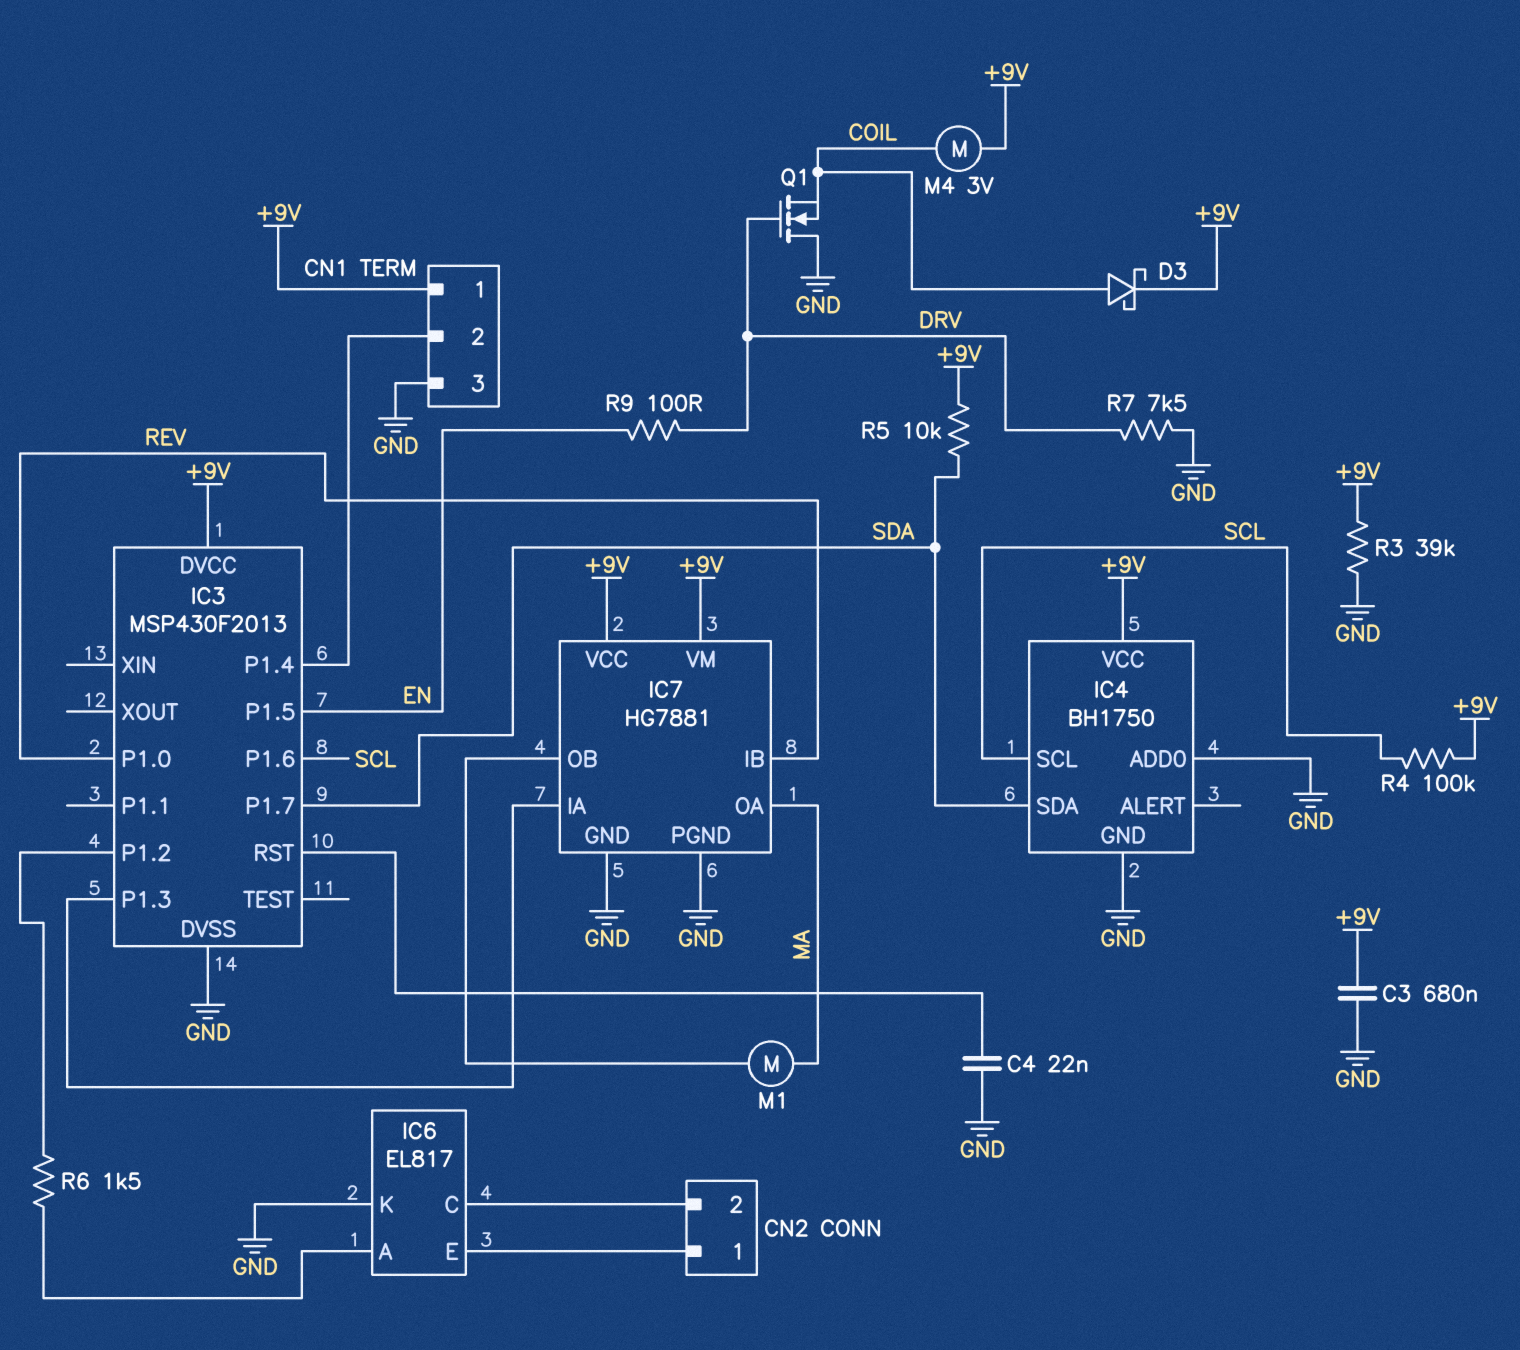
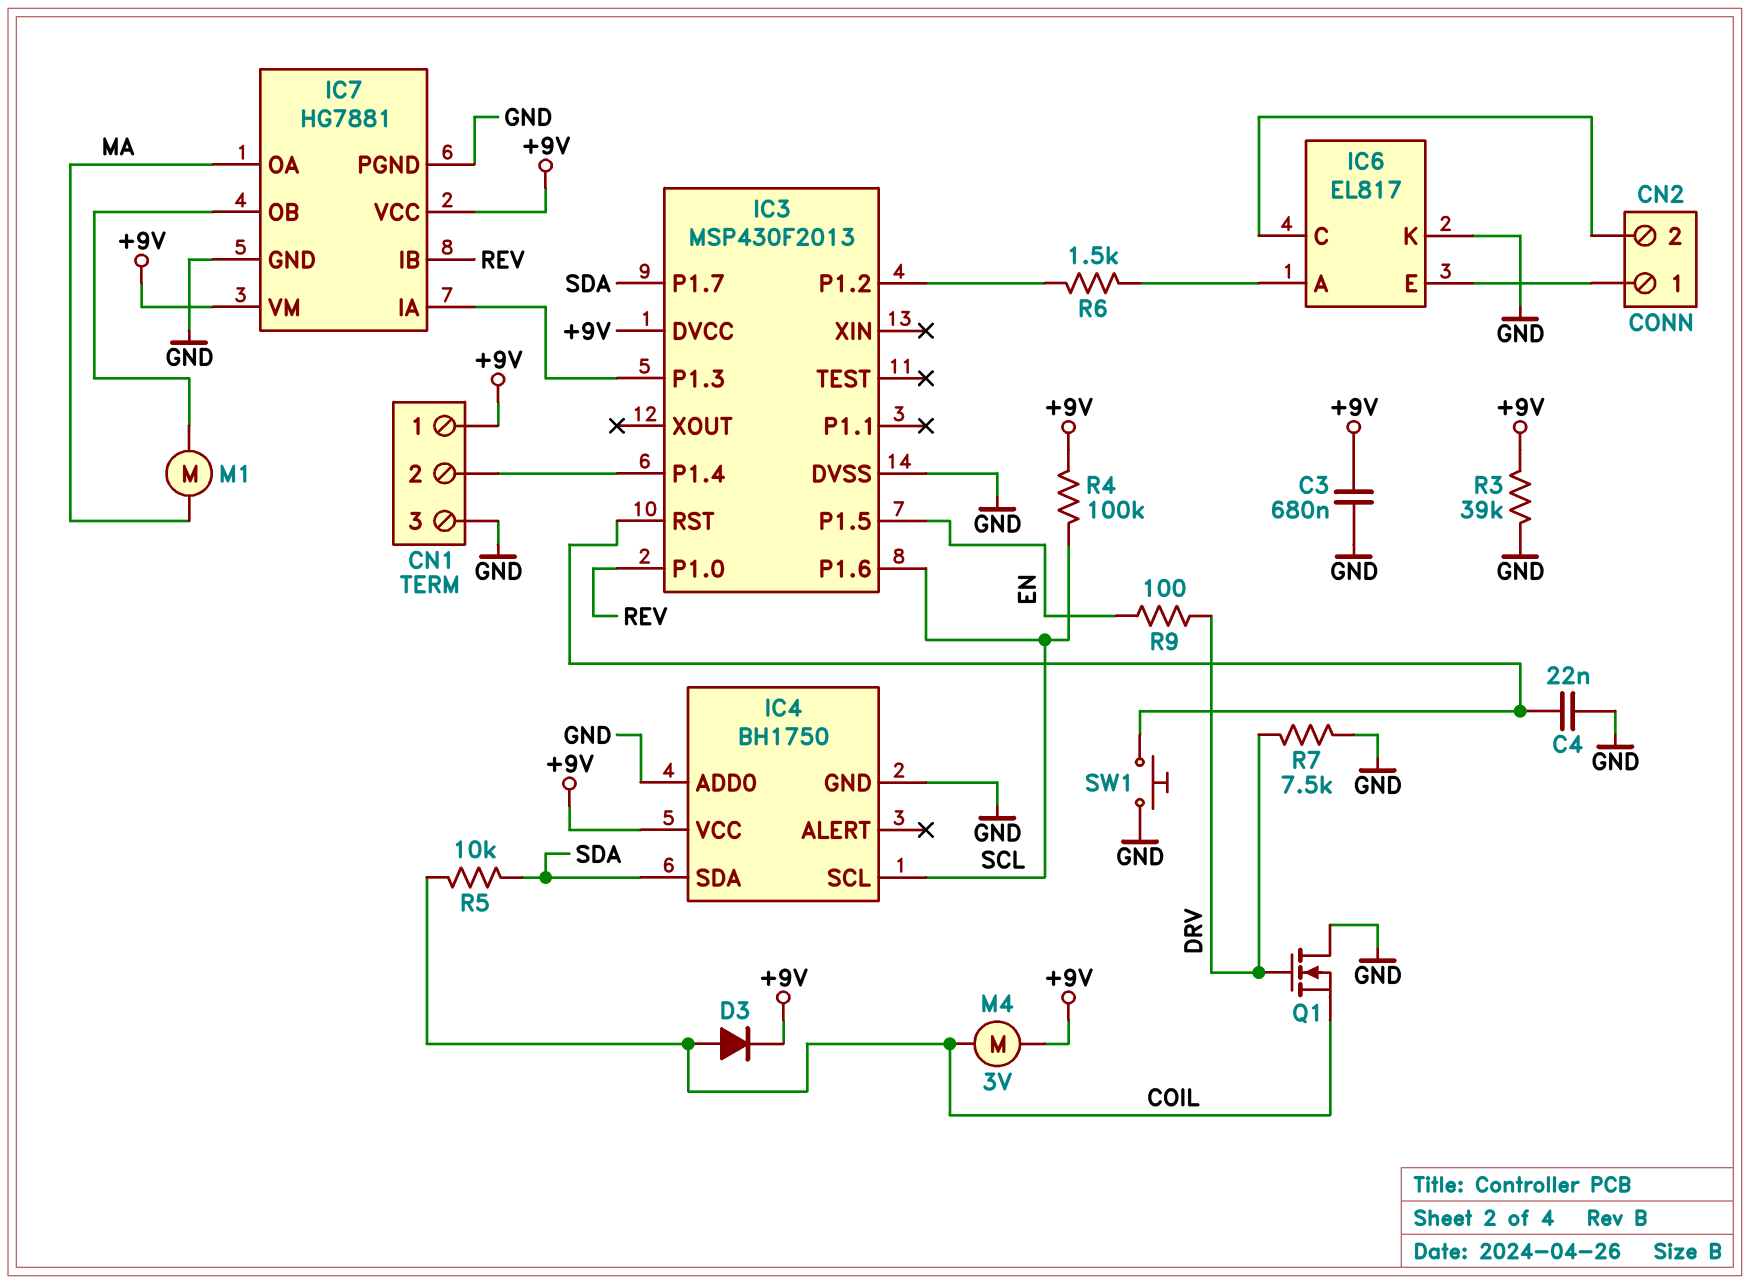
D3: schottky (A COIL, K +9V) -> diode (A COIL, K +9V)
R5: 10k (+9V, SDA) -> 10k (COIL, SDA)
SW1: none -> button (GND, IC3/RST)

